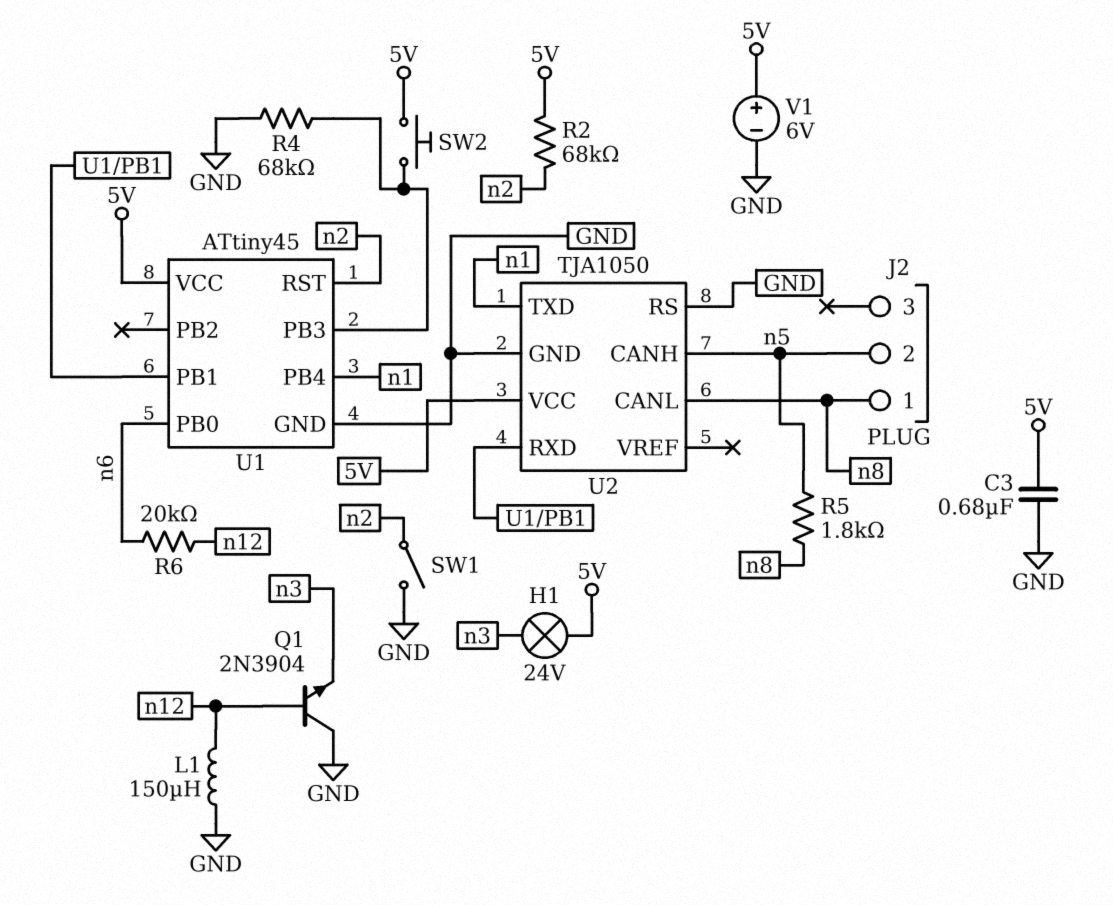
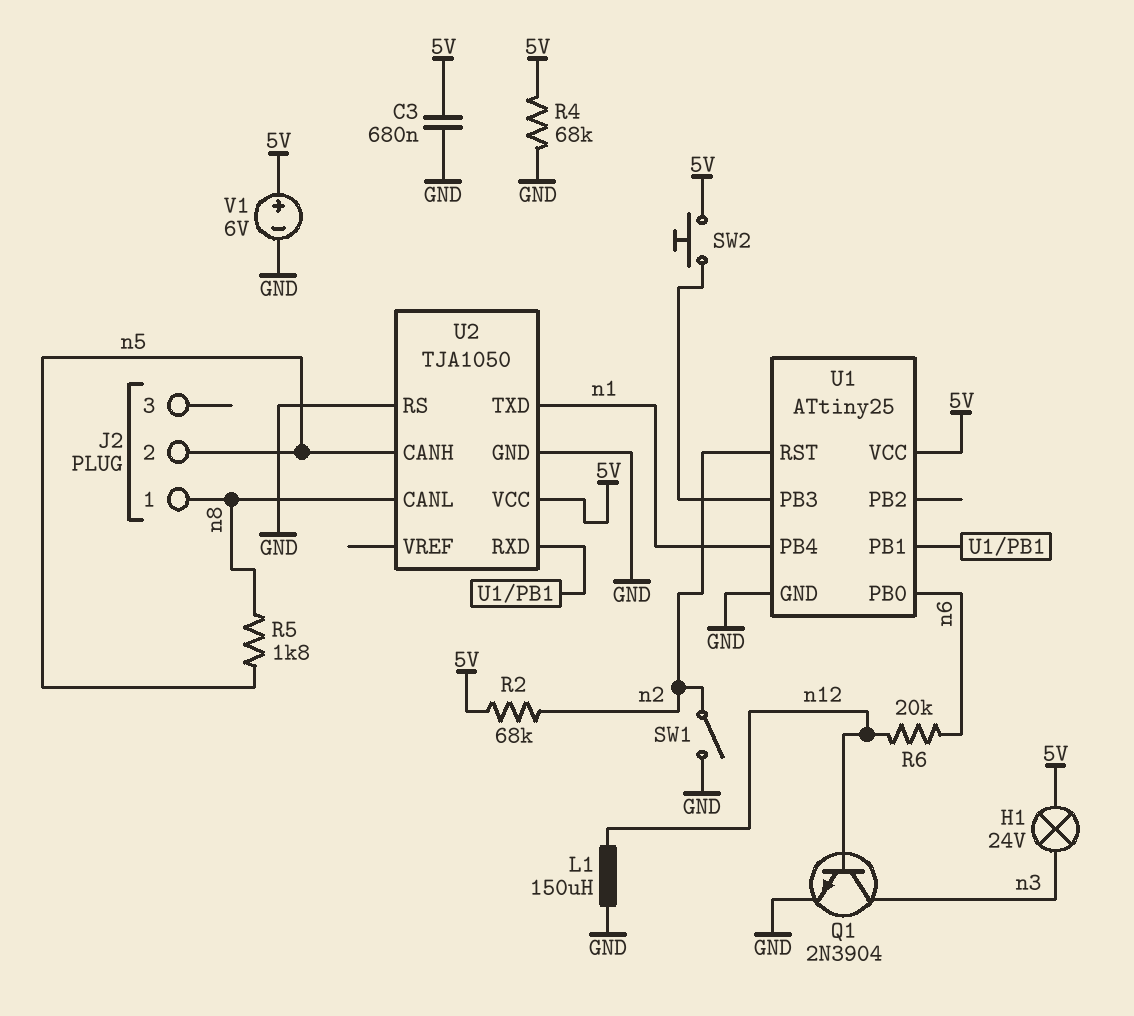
Q1: NPN 2N3904 (B n12, C GND, E n3) -> NPN 2N3904 (B n12, C n3, E GND)
R4: 68k (GND, U1/PB3) -> 68k (5V, GND)
U1: ATtiny45 -> ATtiny25

